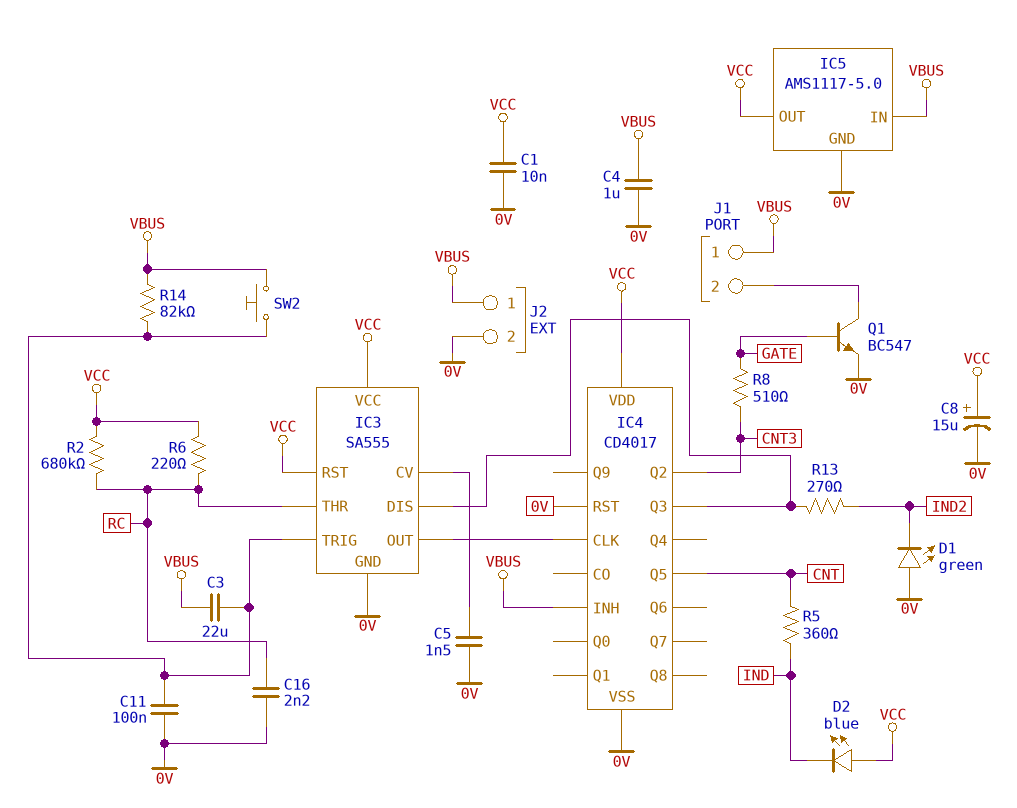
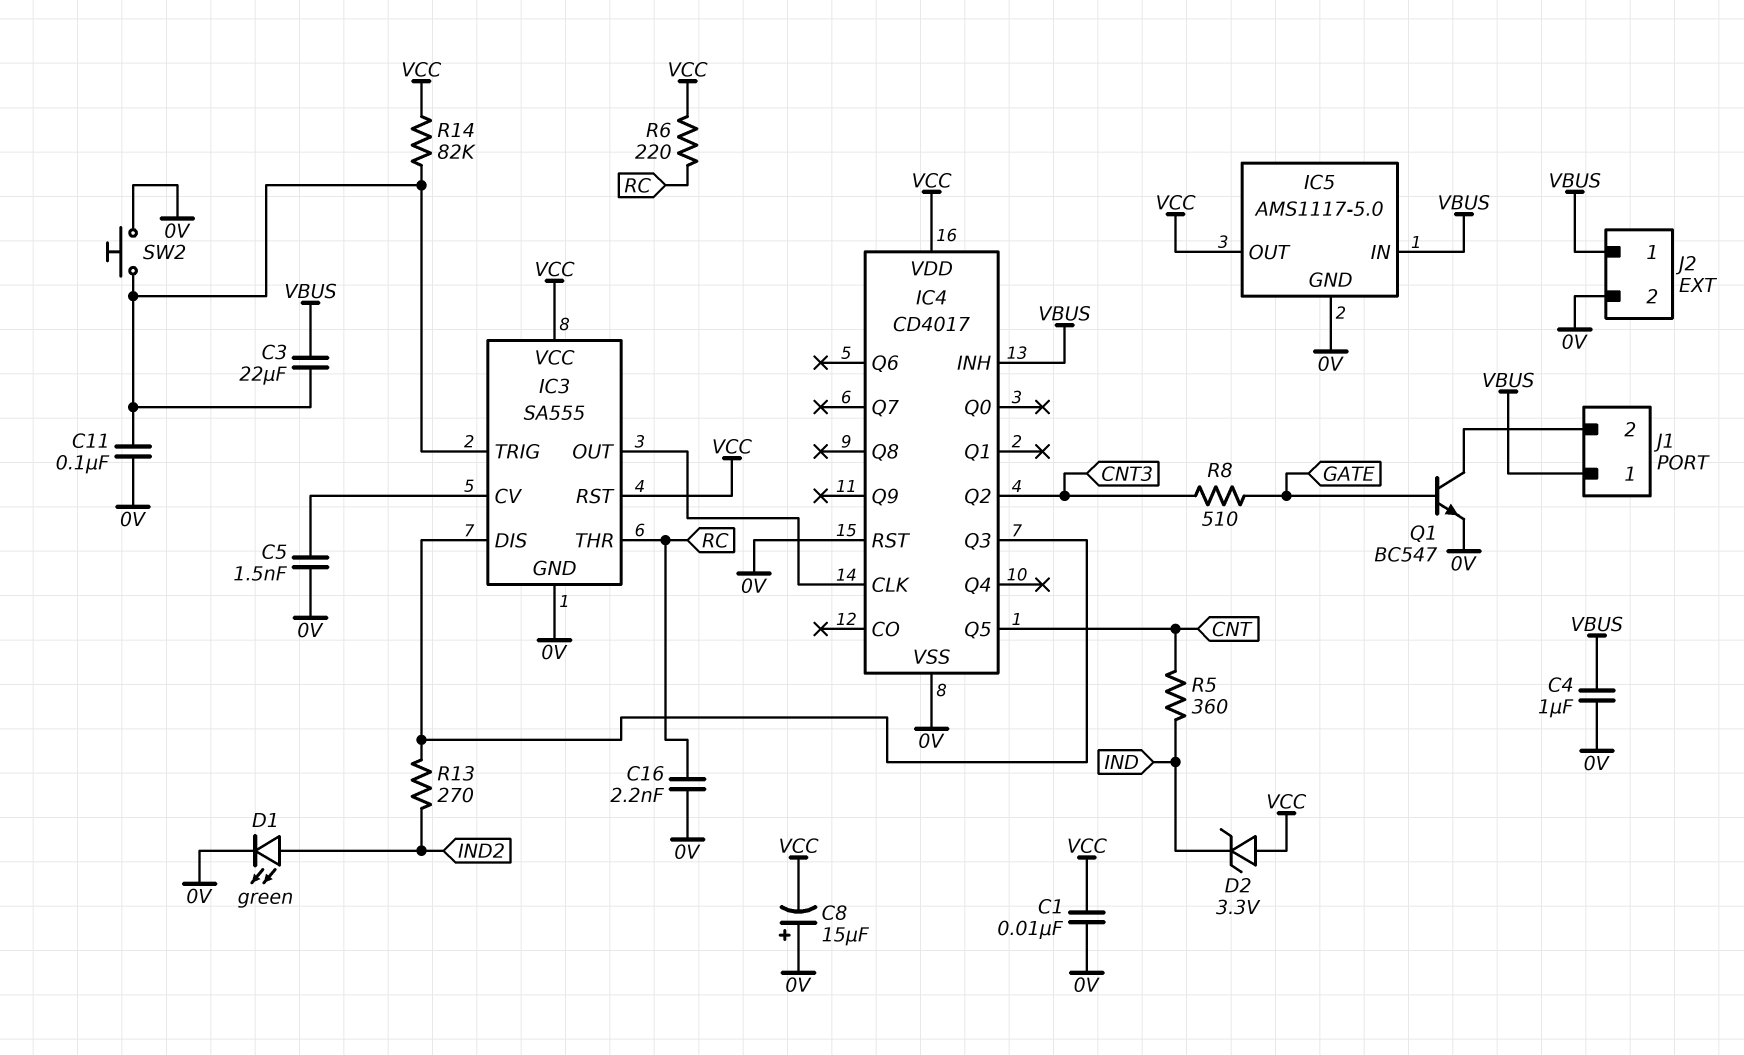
C8: 15uF (plus VCC, minus 0V) -> 15uF (plus 0V, minus VCC)
D1: LED green (A 0V, K IND2) -> LED green (A IND2, K 0V)
D2: LED blue (A VCC, K IND) -> zener 3.3V (A VCC, K IND)
R2: 680k (RC, VCC) -> none
R14: 82k (IC3/TRIG, VBUS) -> 82k (IC3/TRIG, VCC)
SW2: button (IC3/TRIG, VBUS) -> button (0V, IC3/TRIG)

